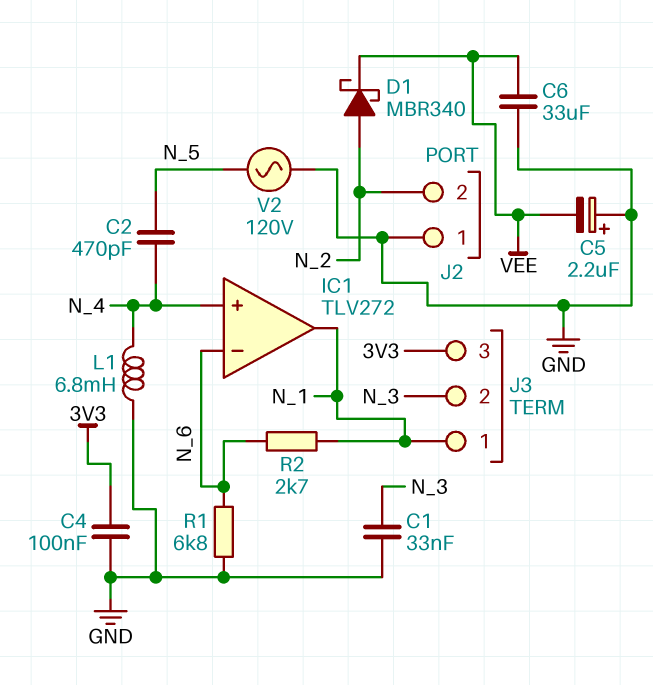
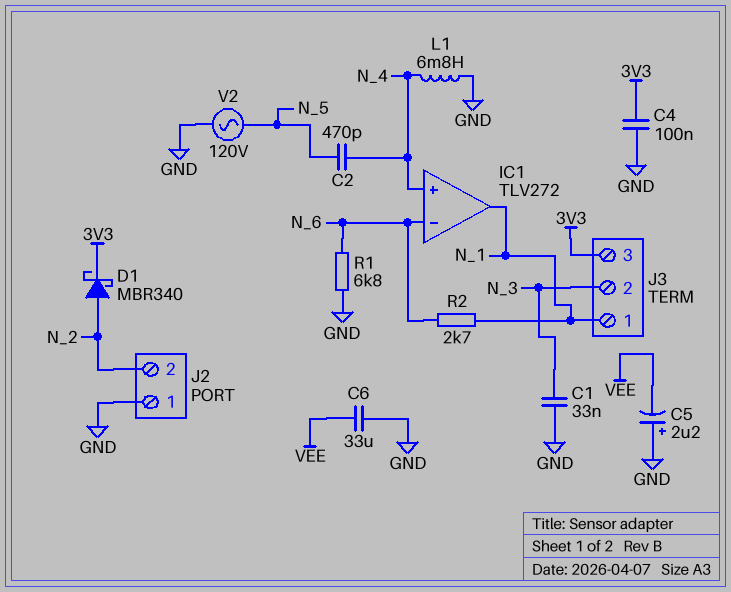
D1: schottky MBR340 (A N_2, K VEE) -> schottky MBR340 (A N_2, K 3V3)

